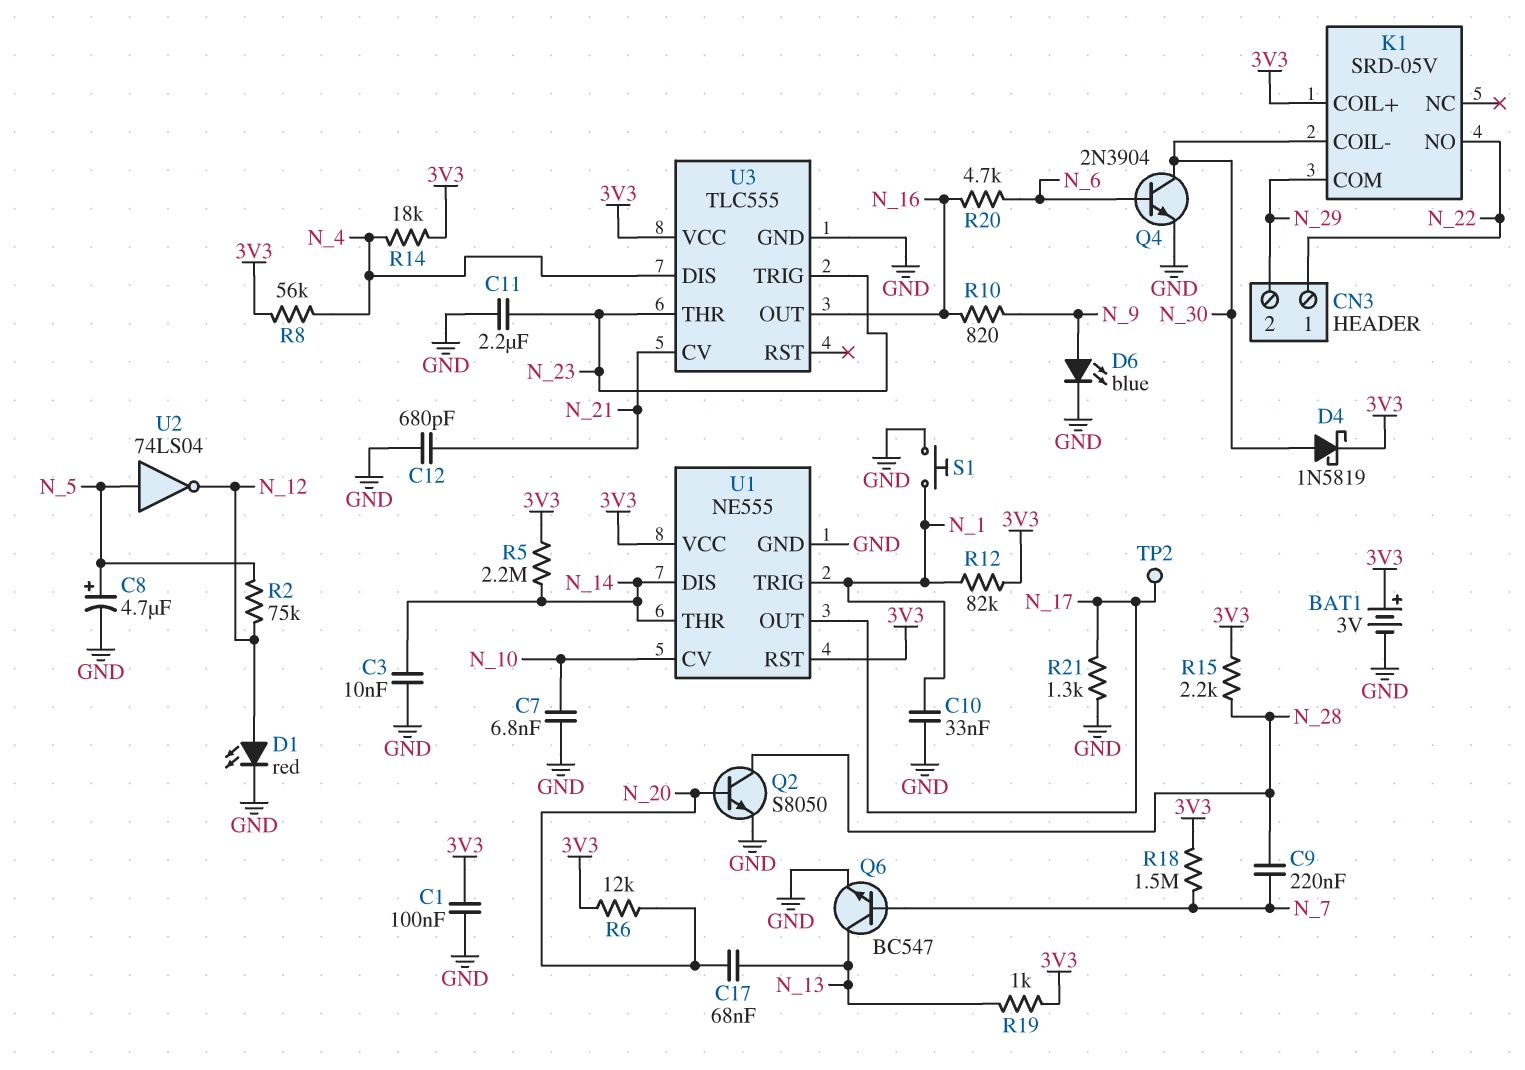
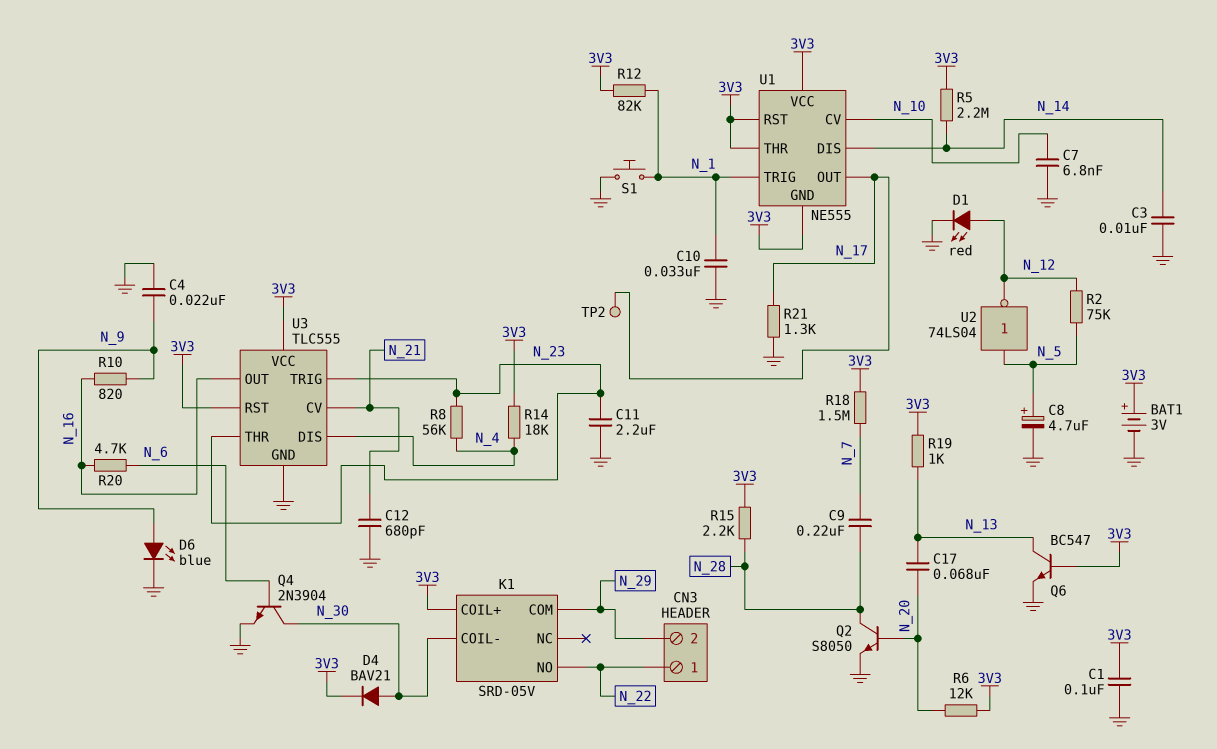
C4: none -> 22nF (GND, N_9)
D4: schottky 1N5819 (A N_30, K 3V3) -> diode BAV21 (A N_30, K 3V3)
Q6: NPN BC547 (B N_7, C N_13, E GND) -> NPN BC547 (B 3V3, C N_13, E GND)
R8: 56k (3V3, N_4) -> 56k (N_4, N_23)
U1 pin GND: GND -> 3V3
U1 pin THR: N_14 -> 3V3
U3 pin RST: none -> 3V3

